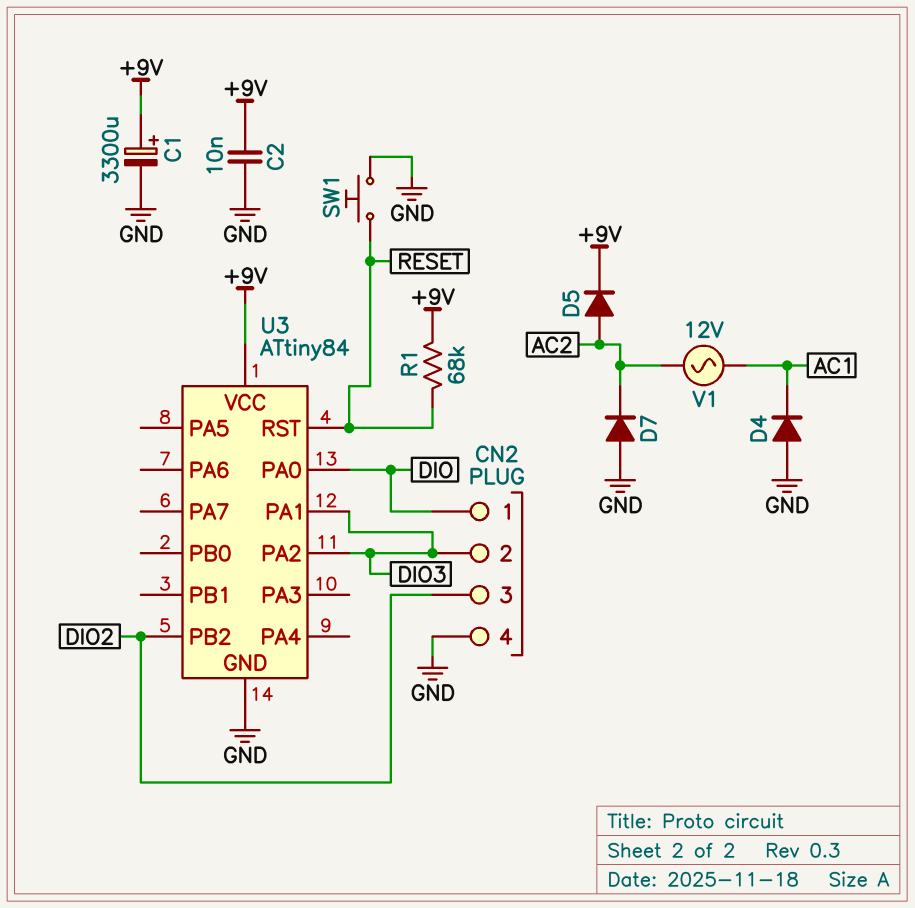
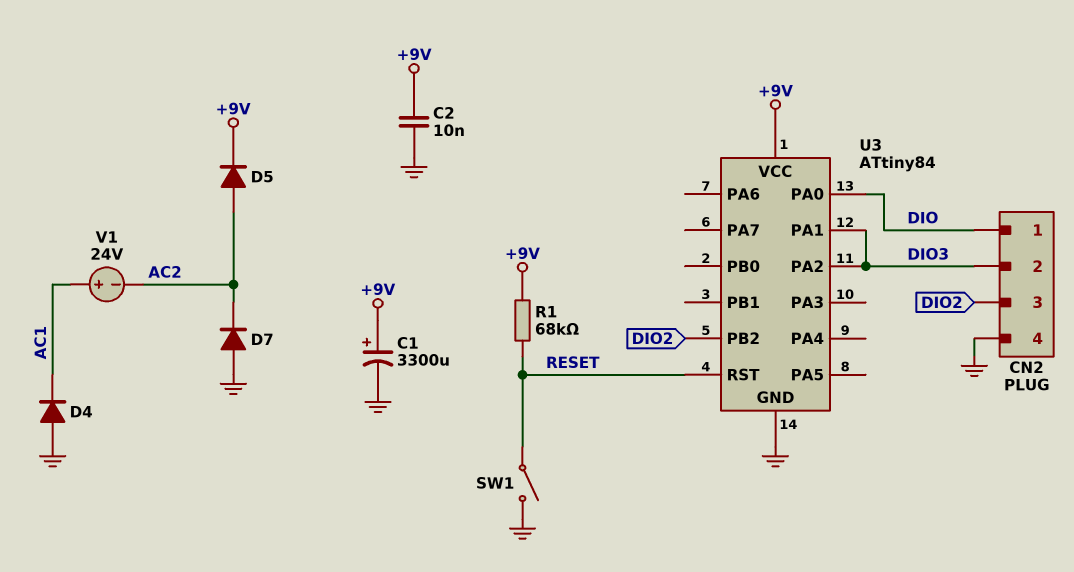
SW1: button (GND, RESET) -> switch (GND, RESET)
V1: AC 12V (AC1, AC2) -> 24V (plus AC1, minus AC2)

